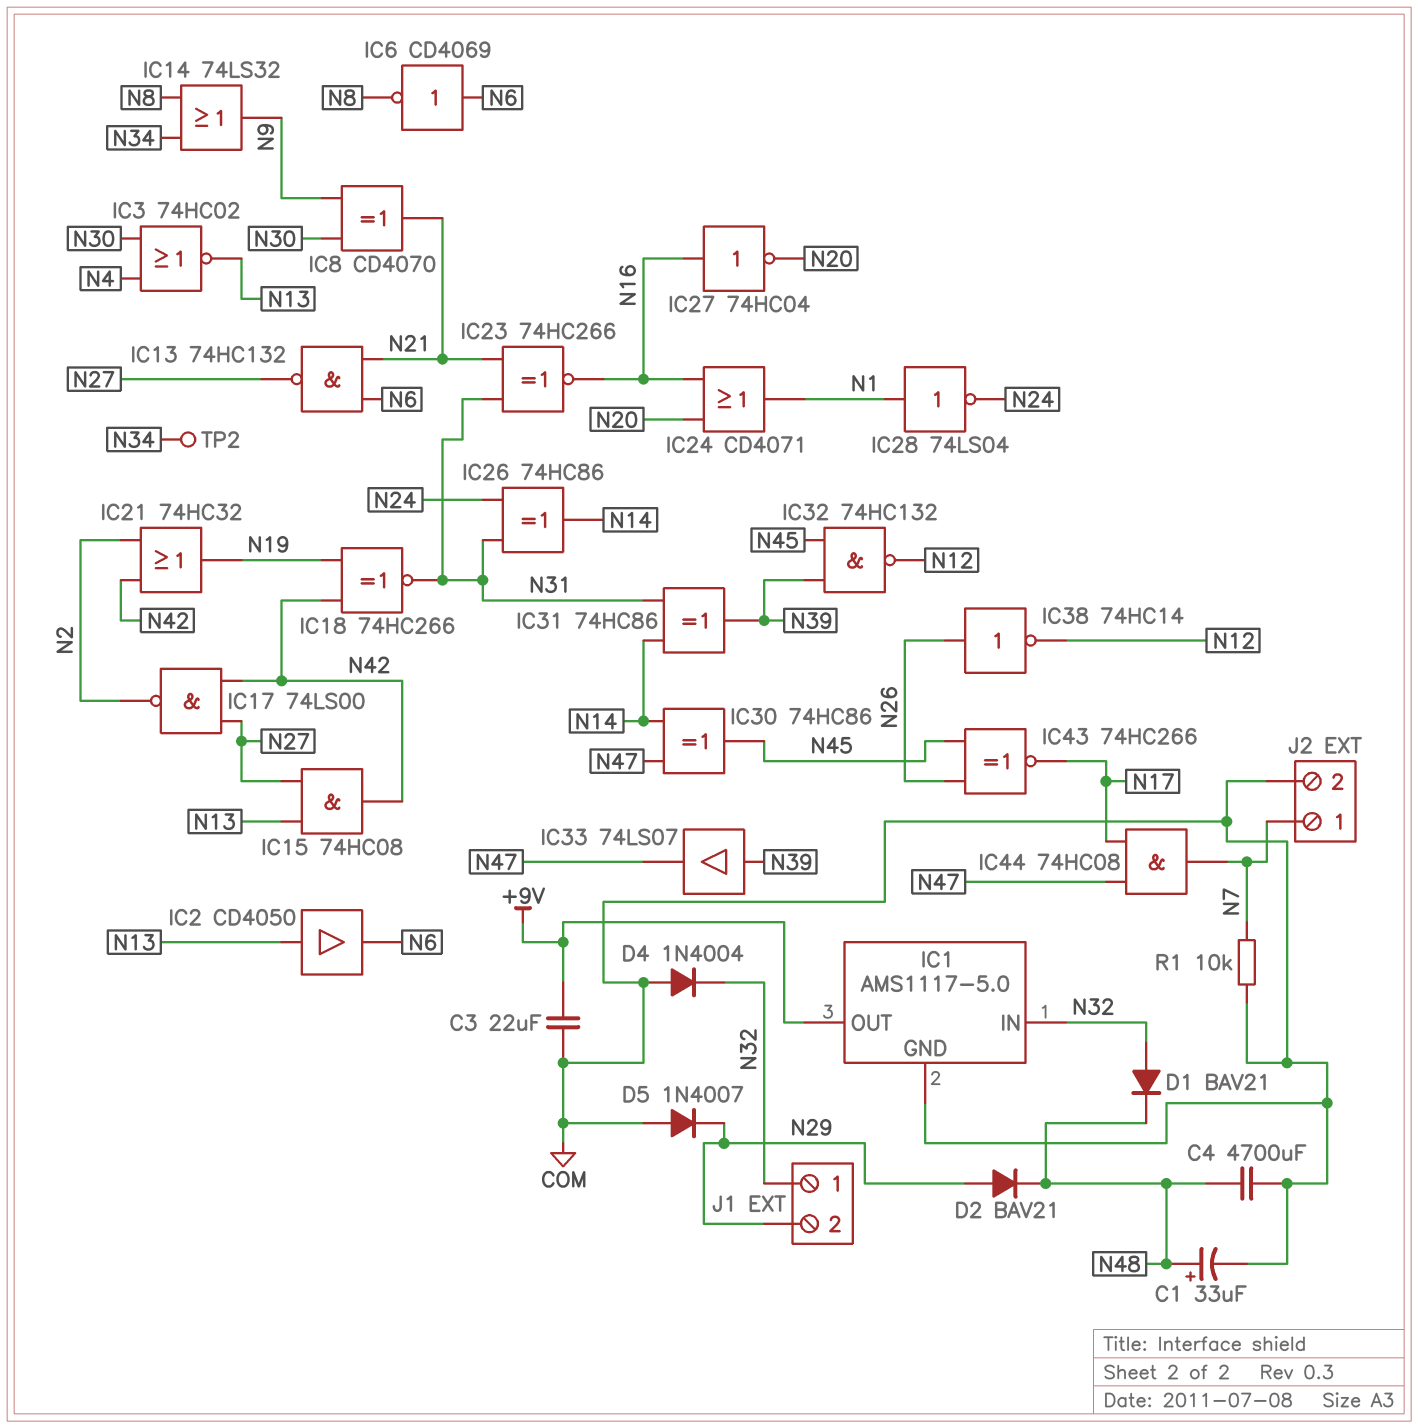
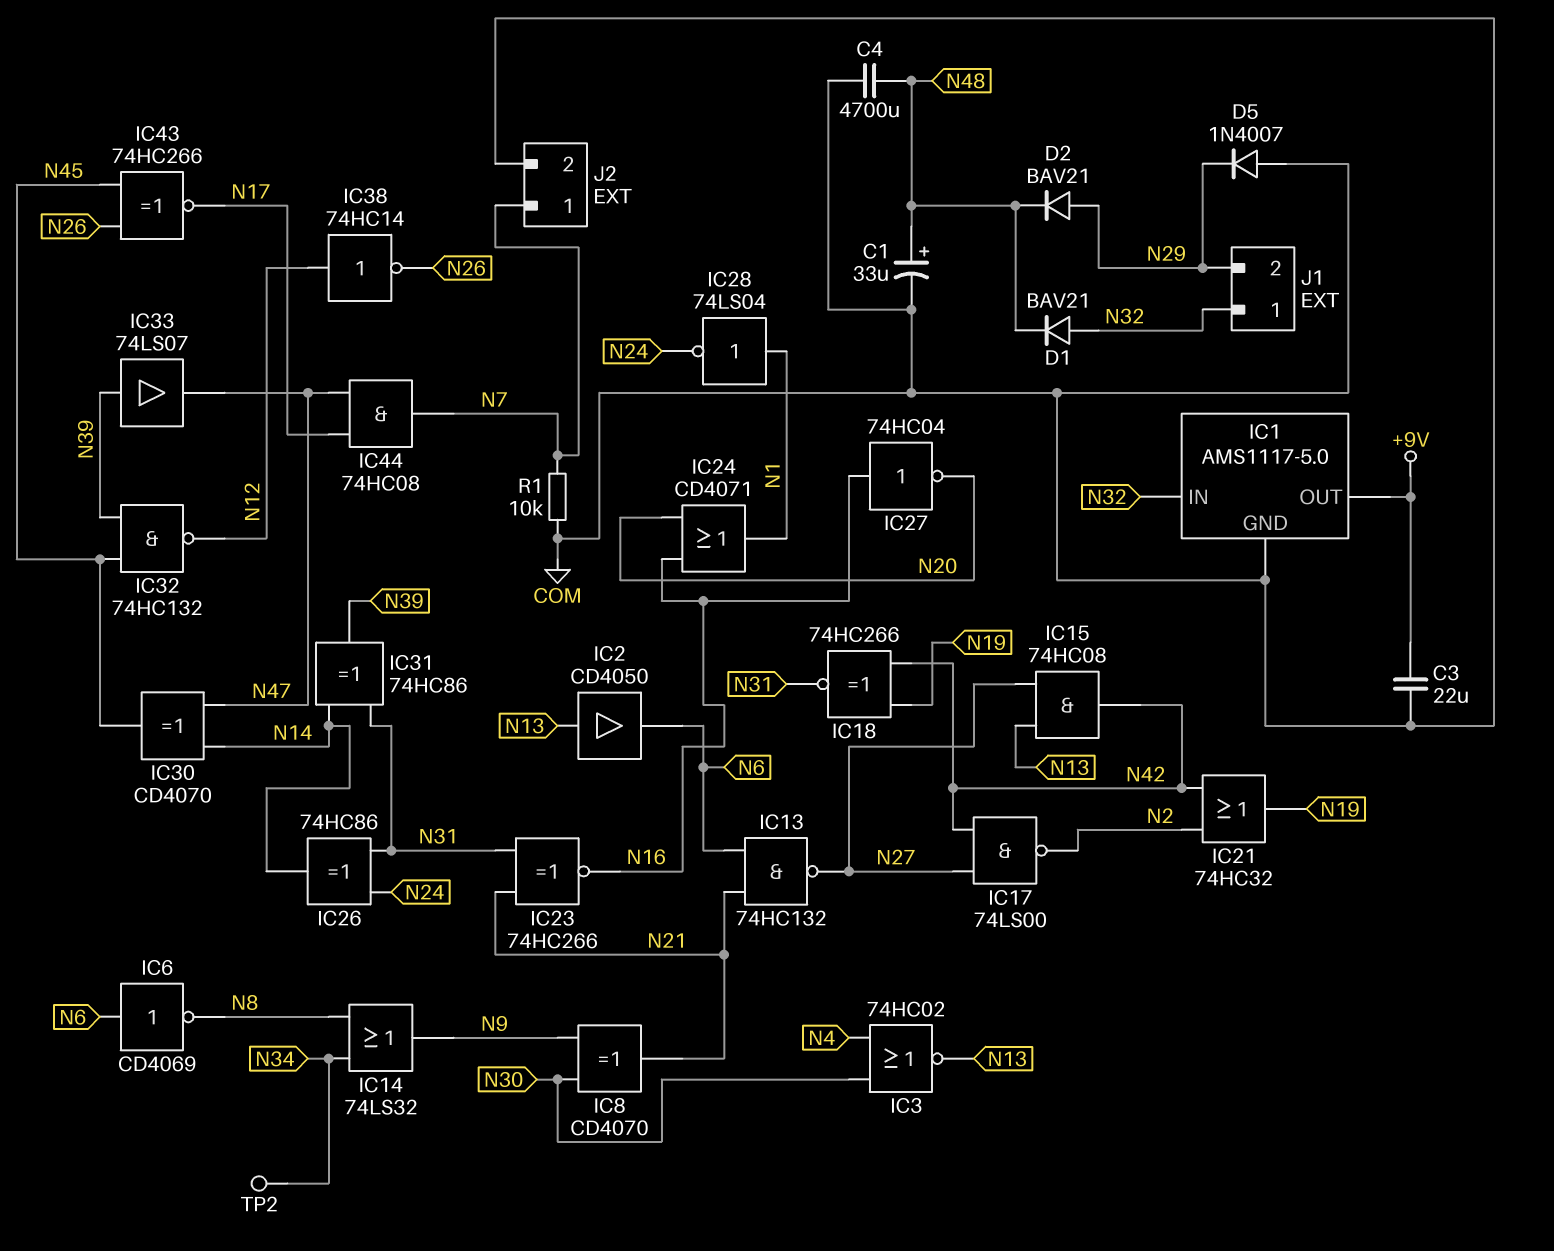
D4: diode 1N4004 (A COM, K N32) -> none
IC30: XOR 74HC86 (in N14, in N47, out N45) -> XOR CD4070 (in N14, in N47, out N45)
IC38: NOT 74HC14 (in N26, out N12) -> NOT 74HC14 (in N12, out N26)

